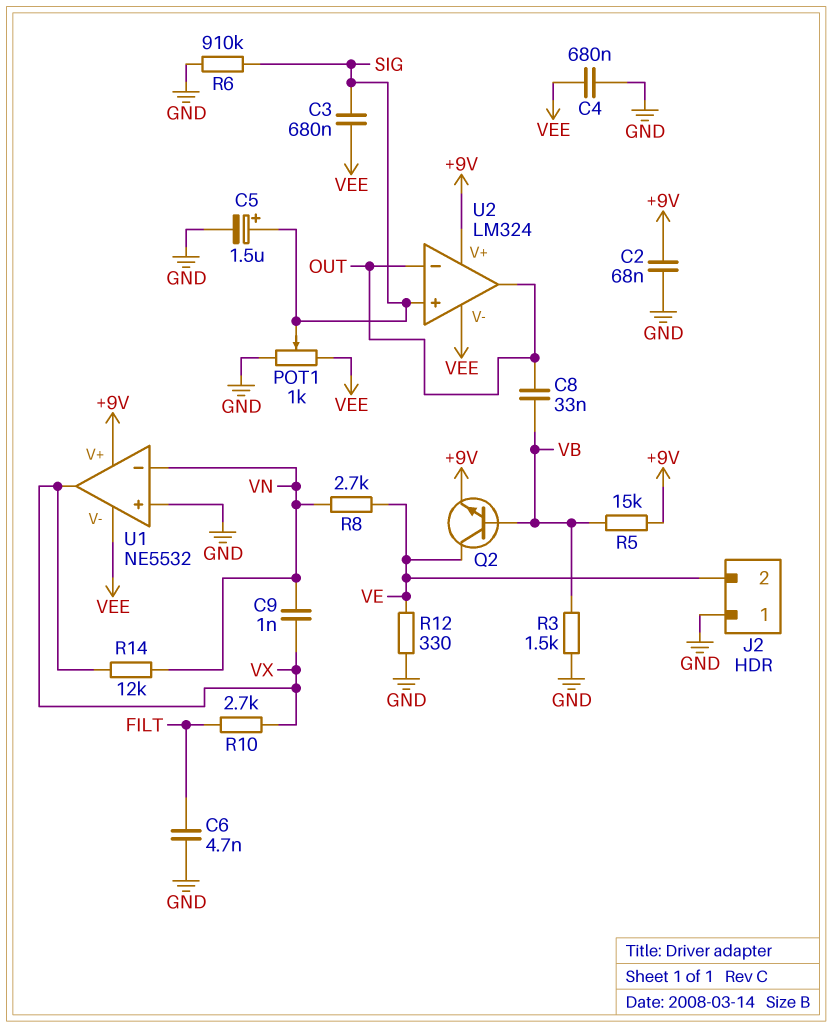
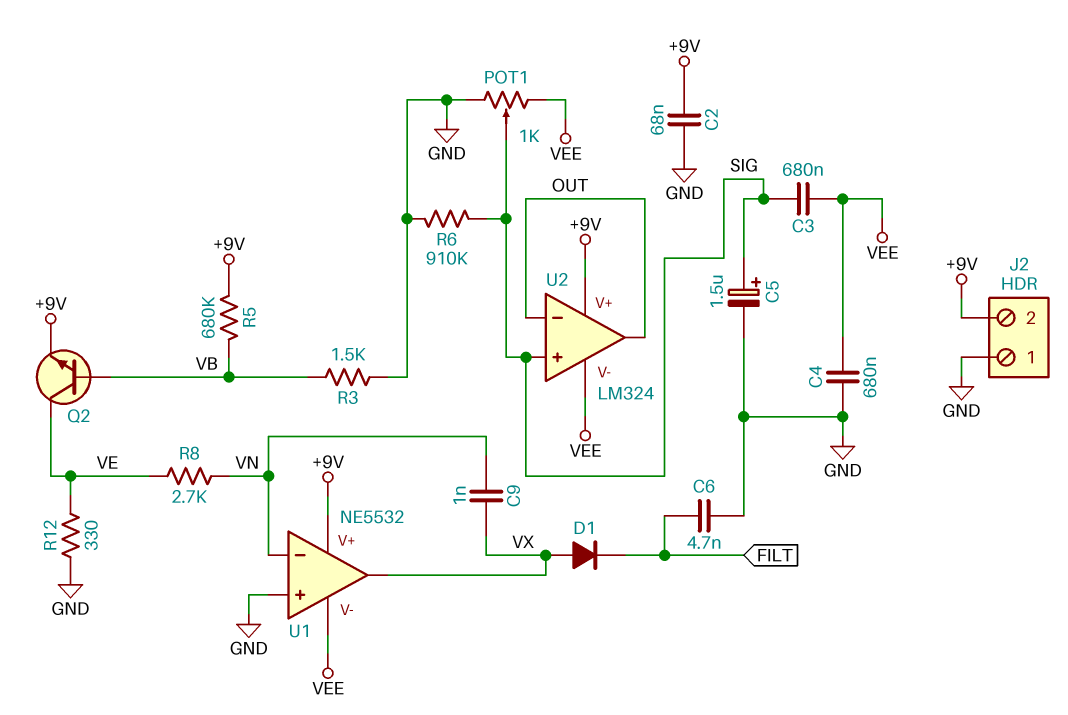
C8: 33nF (OUT, VB) -> none
D1: none -> diode (A VX, K FILT)
J2 pin 2: VE -> +9V
R5: 15k (+9V, VB) -> 680k (+9V, VB)
R10: 2.7k (FILT, VX) -> none
R14: 12k (VN, VX) -> none

